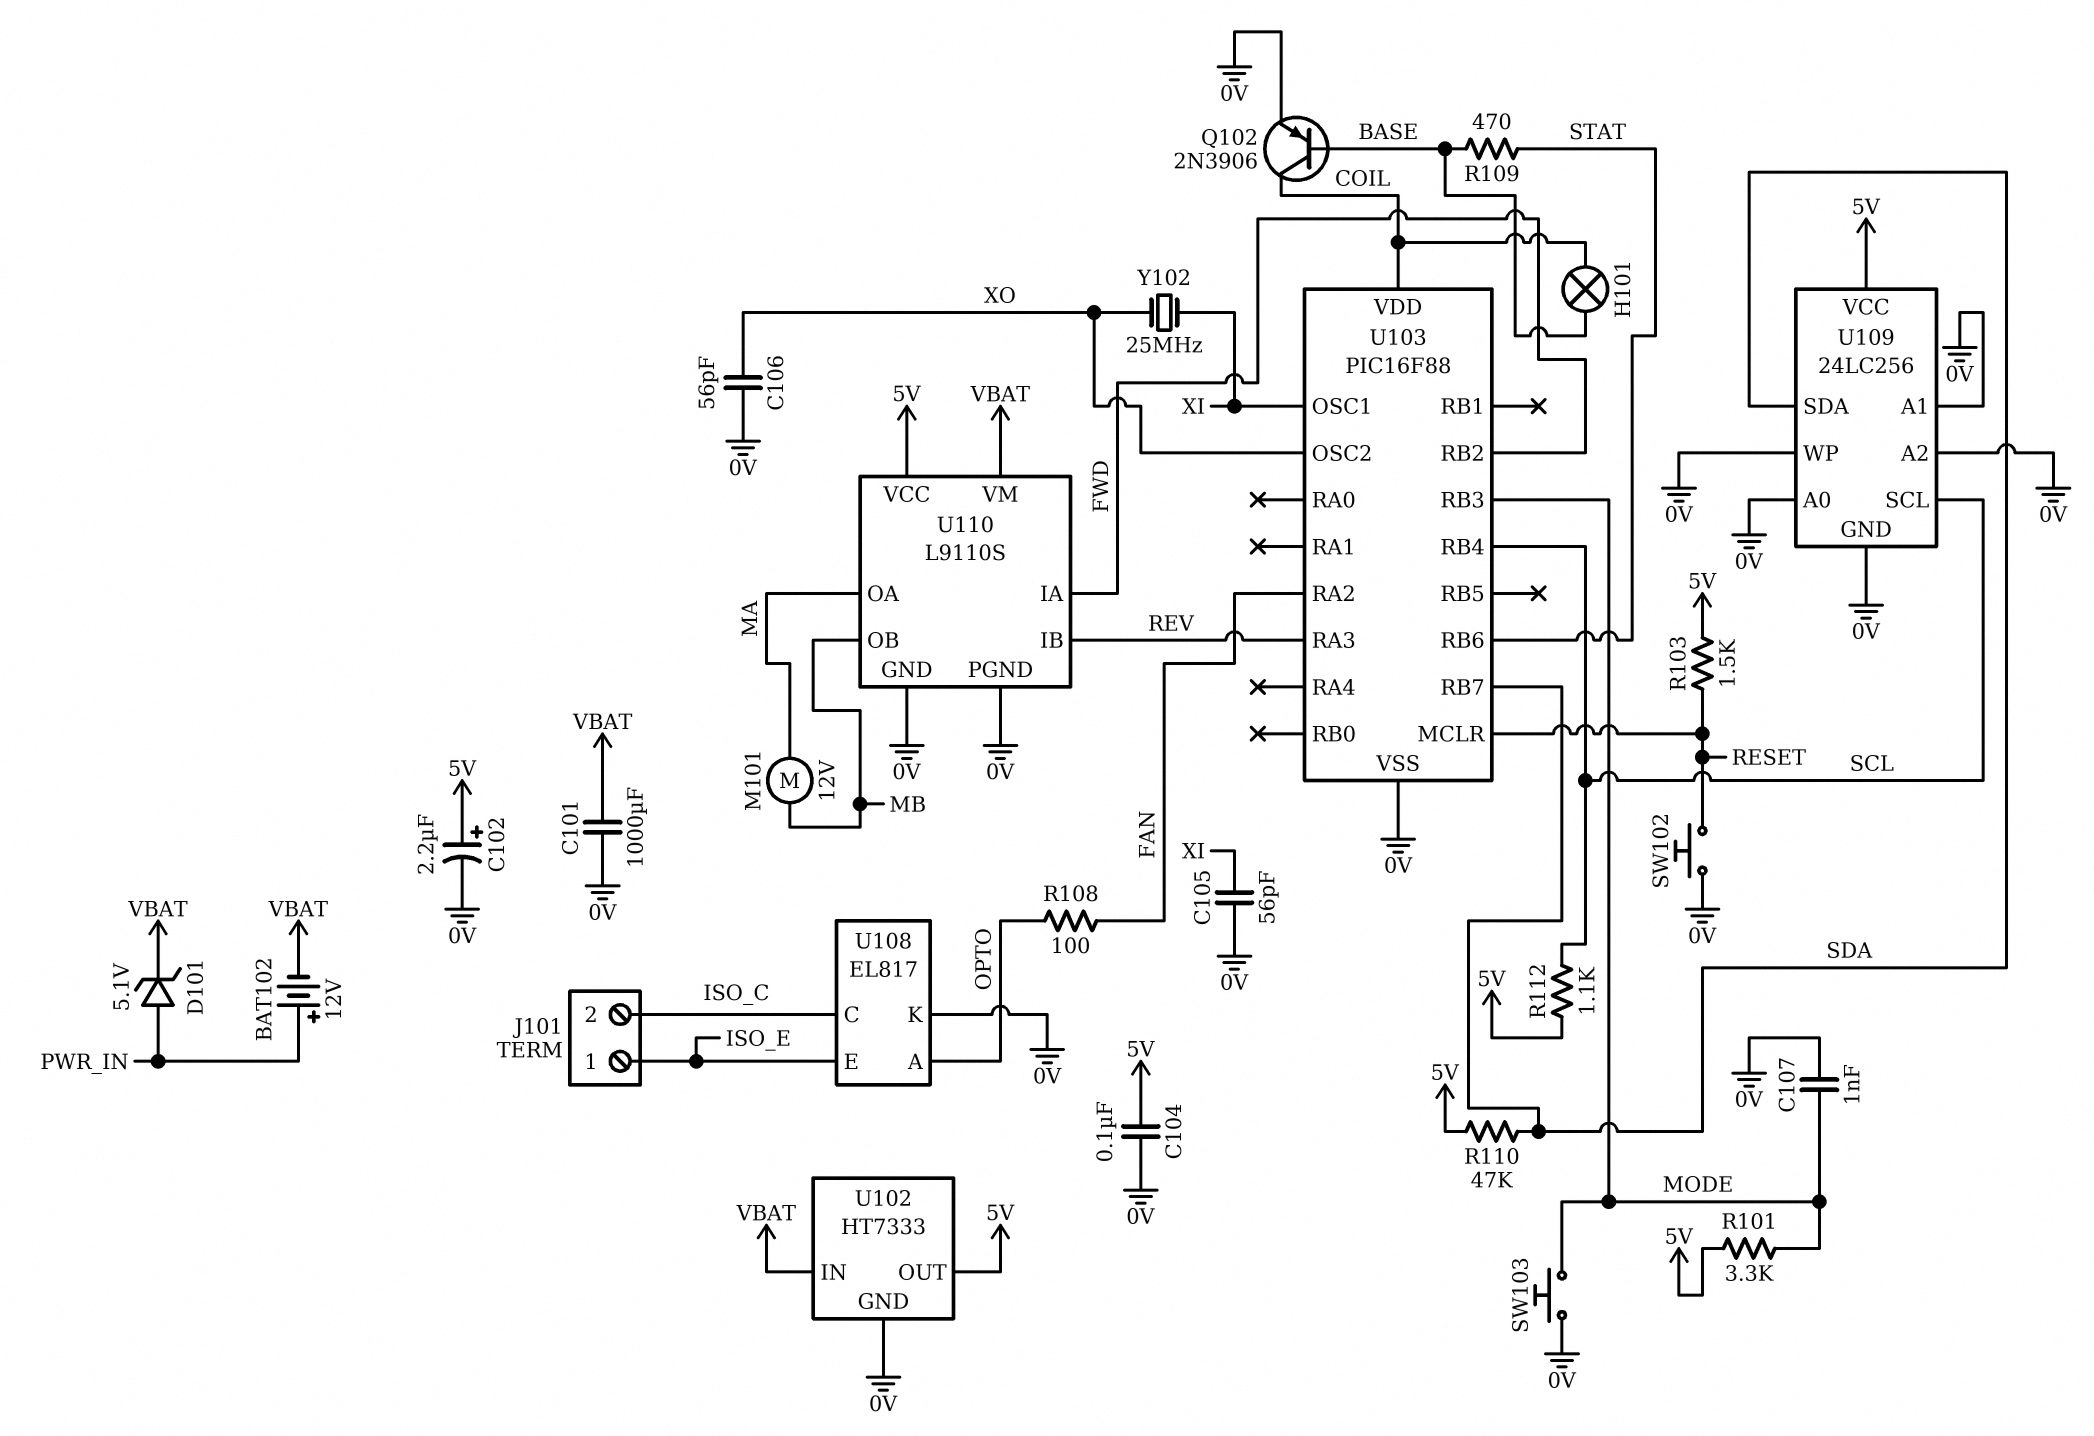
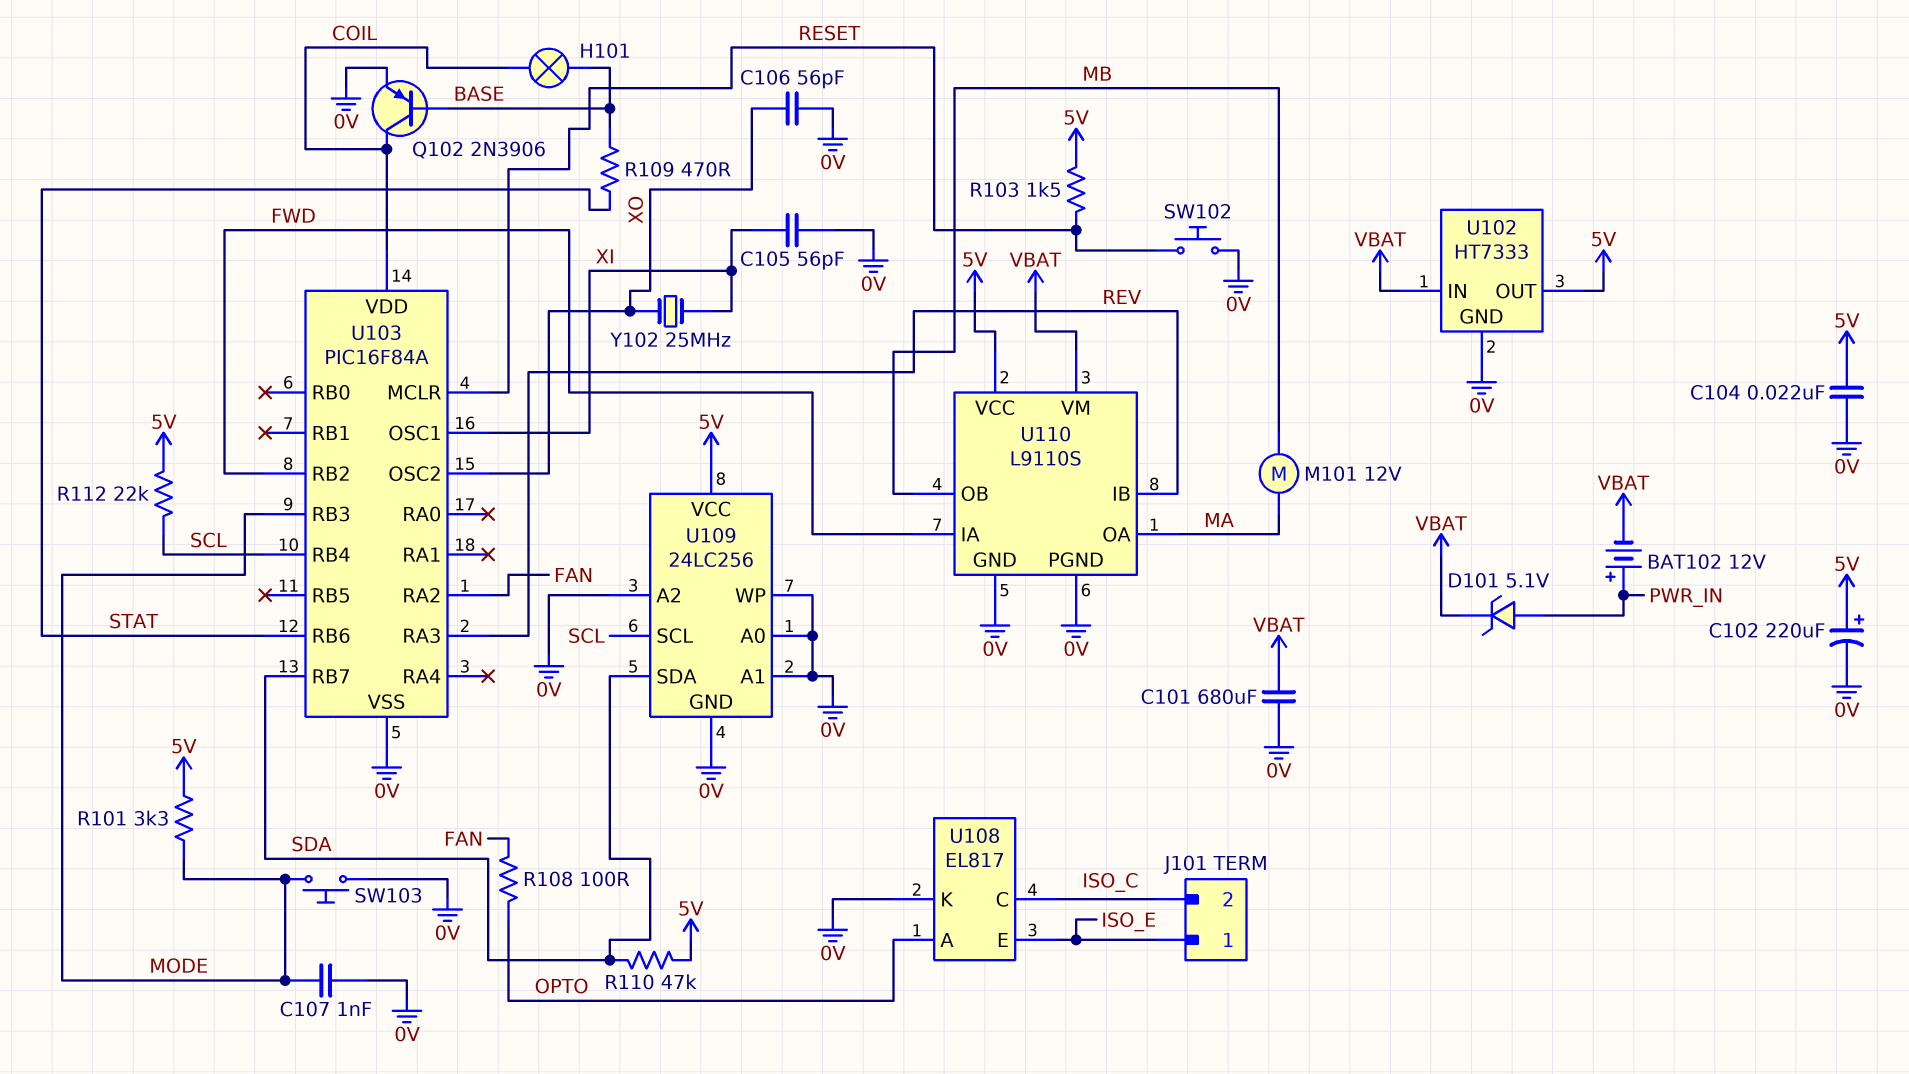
C101: 1000uF (0V, VBAT) -> 680uF (0V, VBAT)
C102: 2.2uF (plus 5V, minus 0V) -> 220uF (plus 5V, minus 0V)
C104: 100nF (0V, 5V) -> 22nF (0V, 5V)
R112: 1.1k (5V, SCL) -> 22k (5V, SCL)
U103: PIC16F88 -> PIC16F84A

